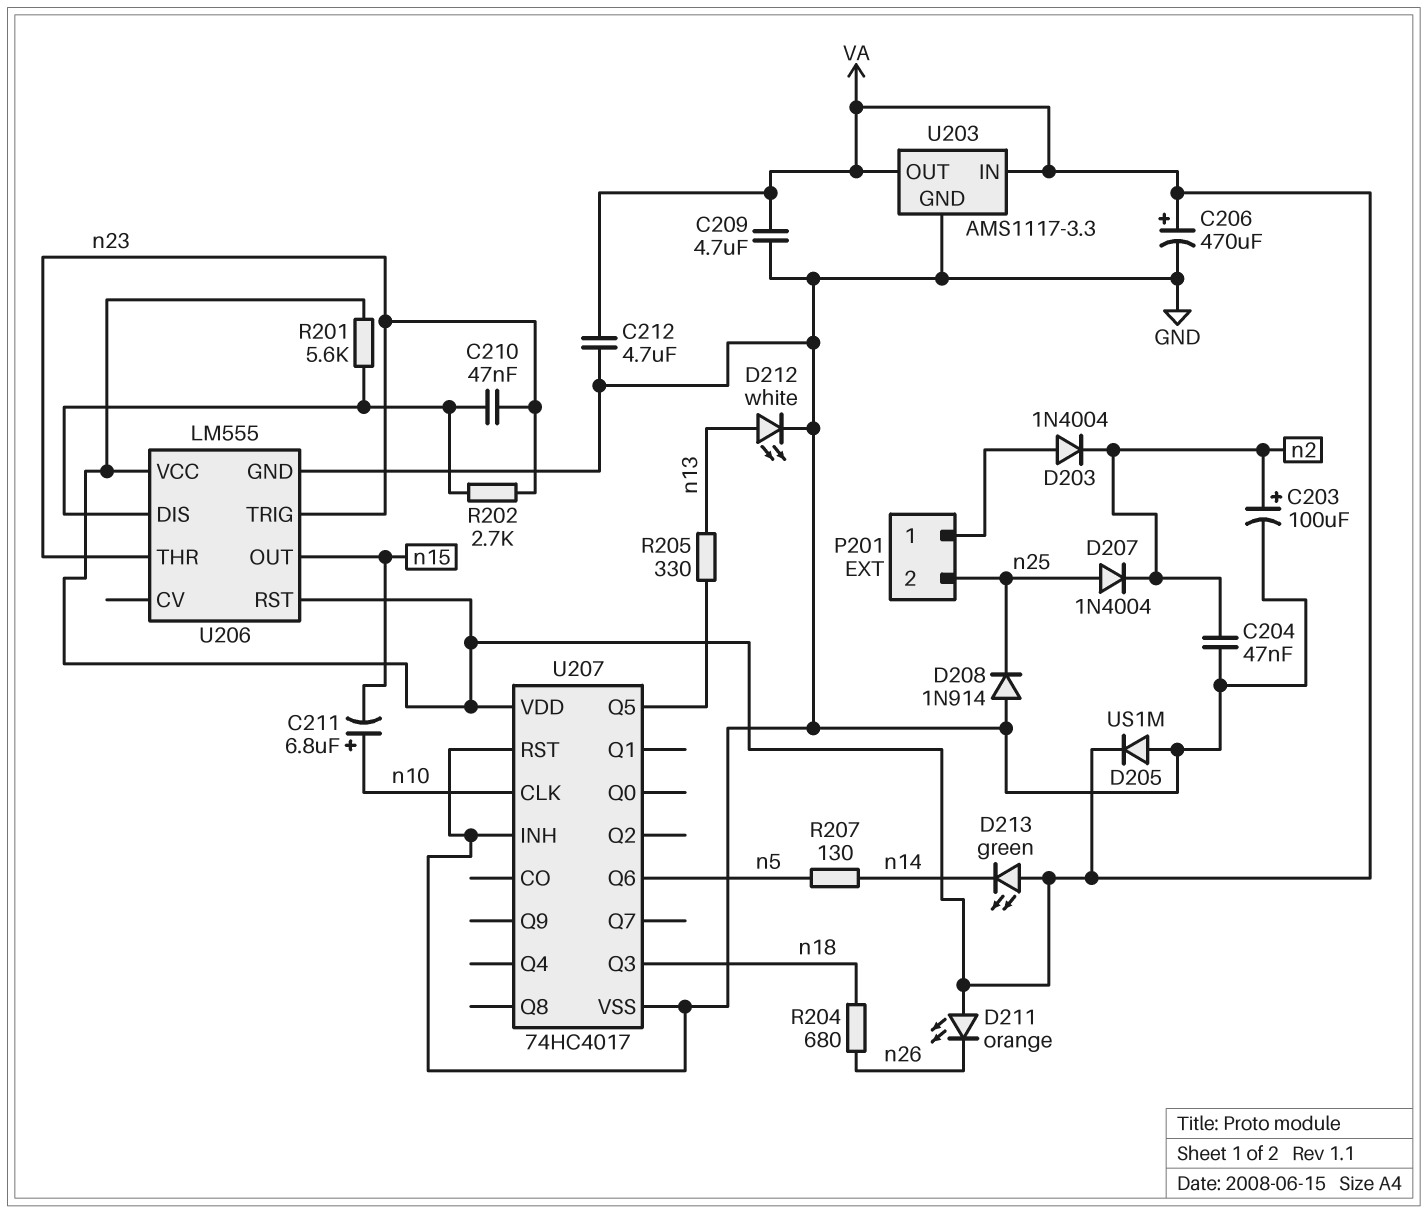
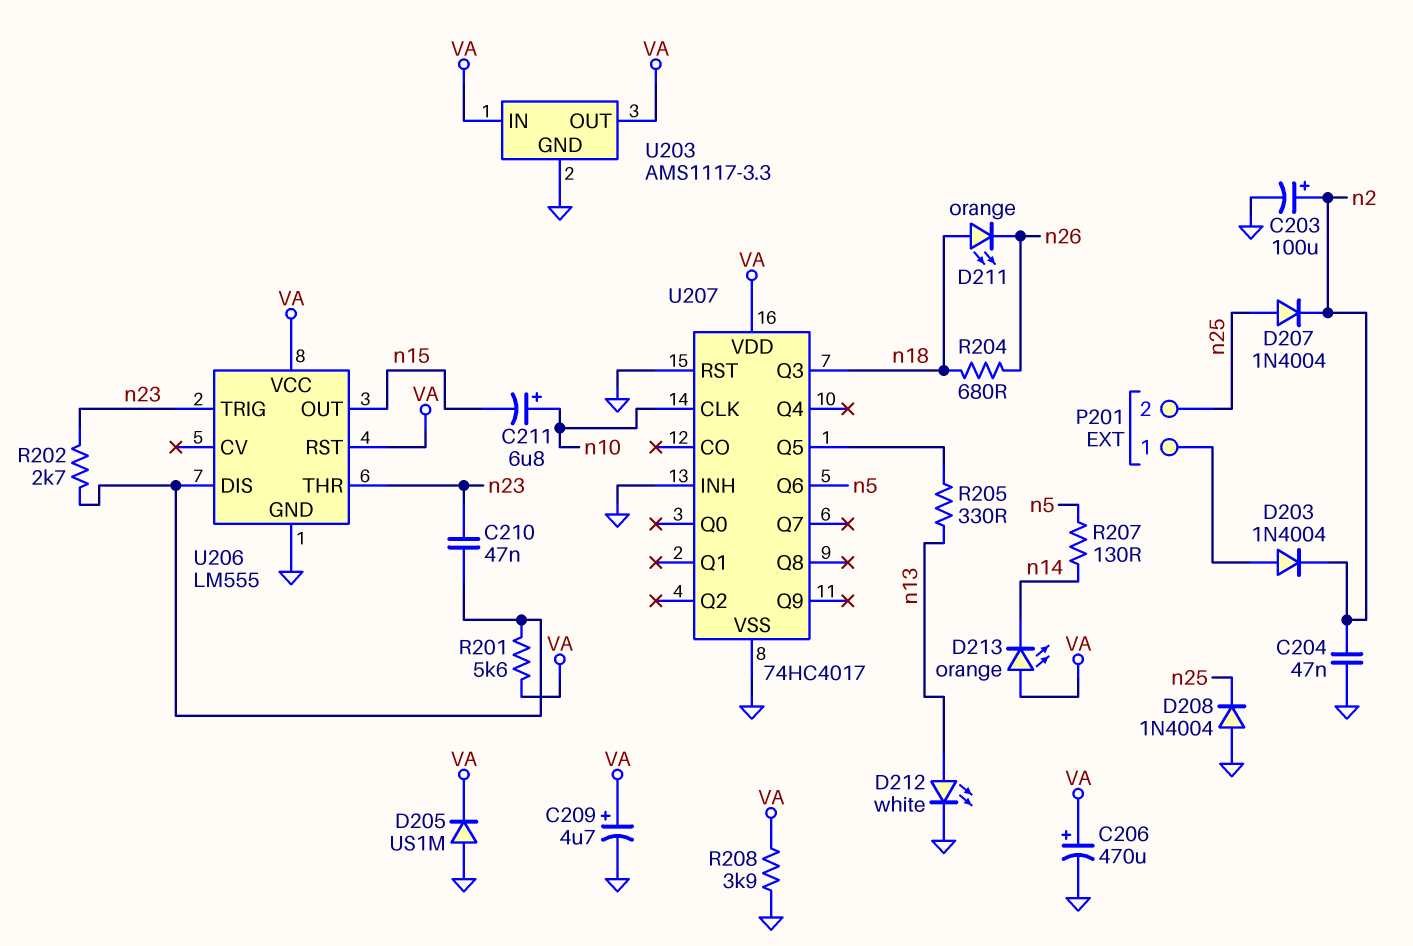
C209: 4.7uF (GND, VA) -> 4.7uF (plus VA, minus GND)
C212: 4.7uF (GND, VA) -> none
D208: diode 1N914 (A GND, K n25) -> diode 1N4004 (A GND, K n25)
D211: LED orange (A VA, K n26) -> LED orange (A n18, K n26)
D213: LED green (A VA, K n14) -> LED orange (A VA, K n14)
R208: none -> 3.9k (GND, VA)

